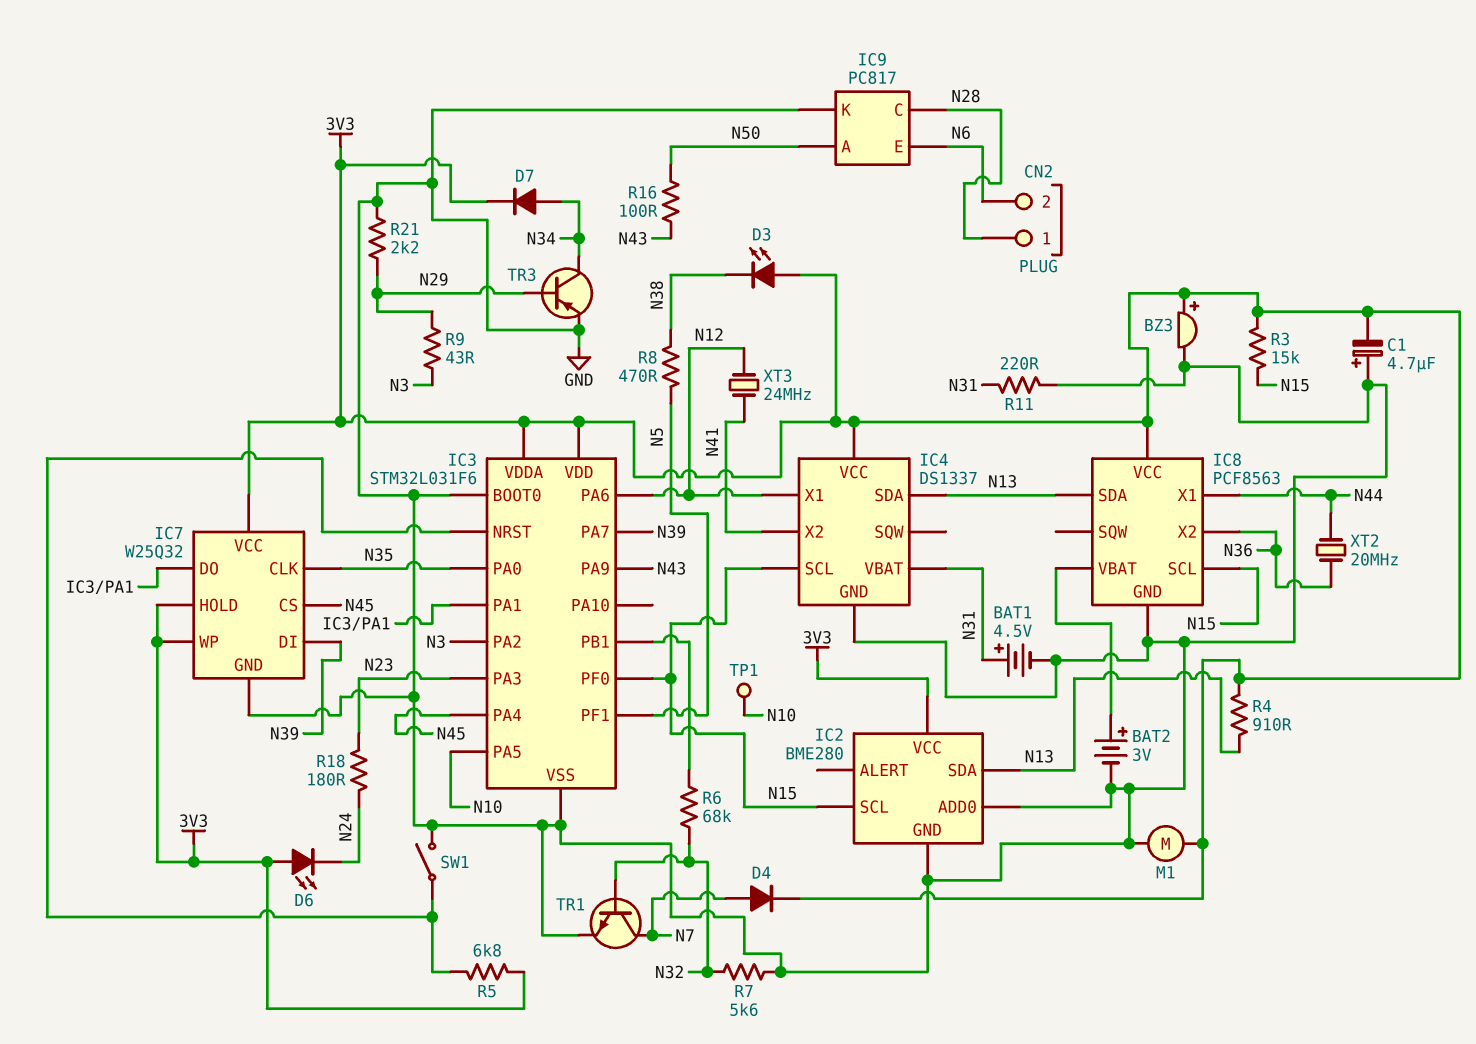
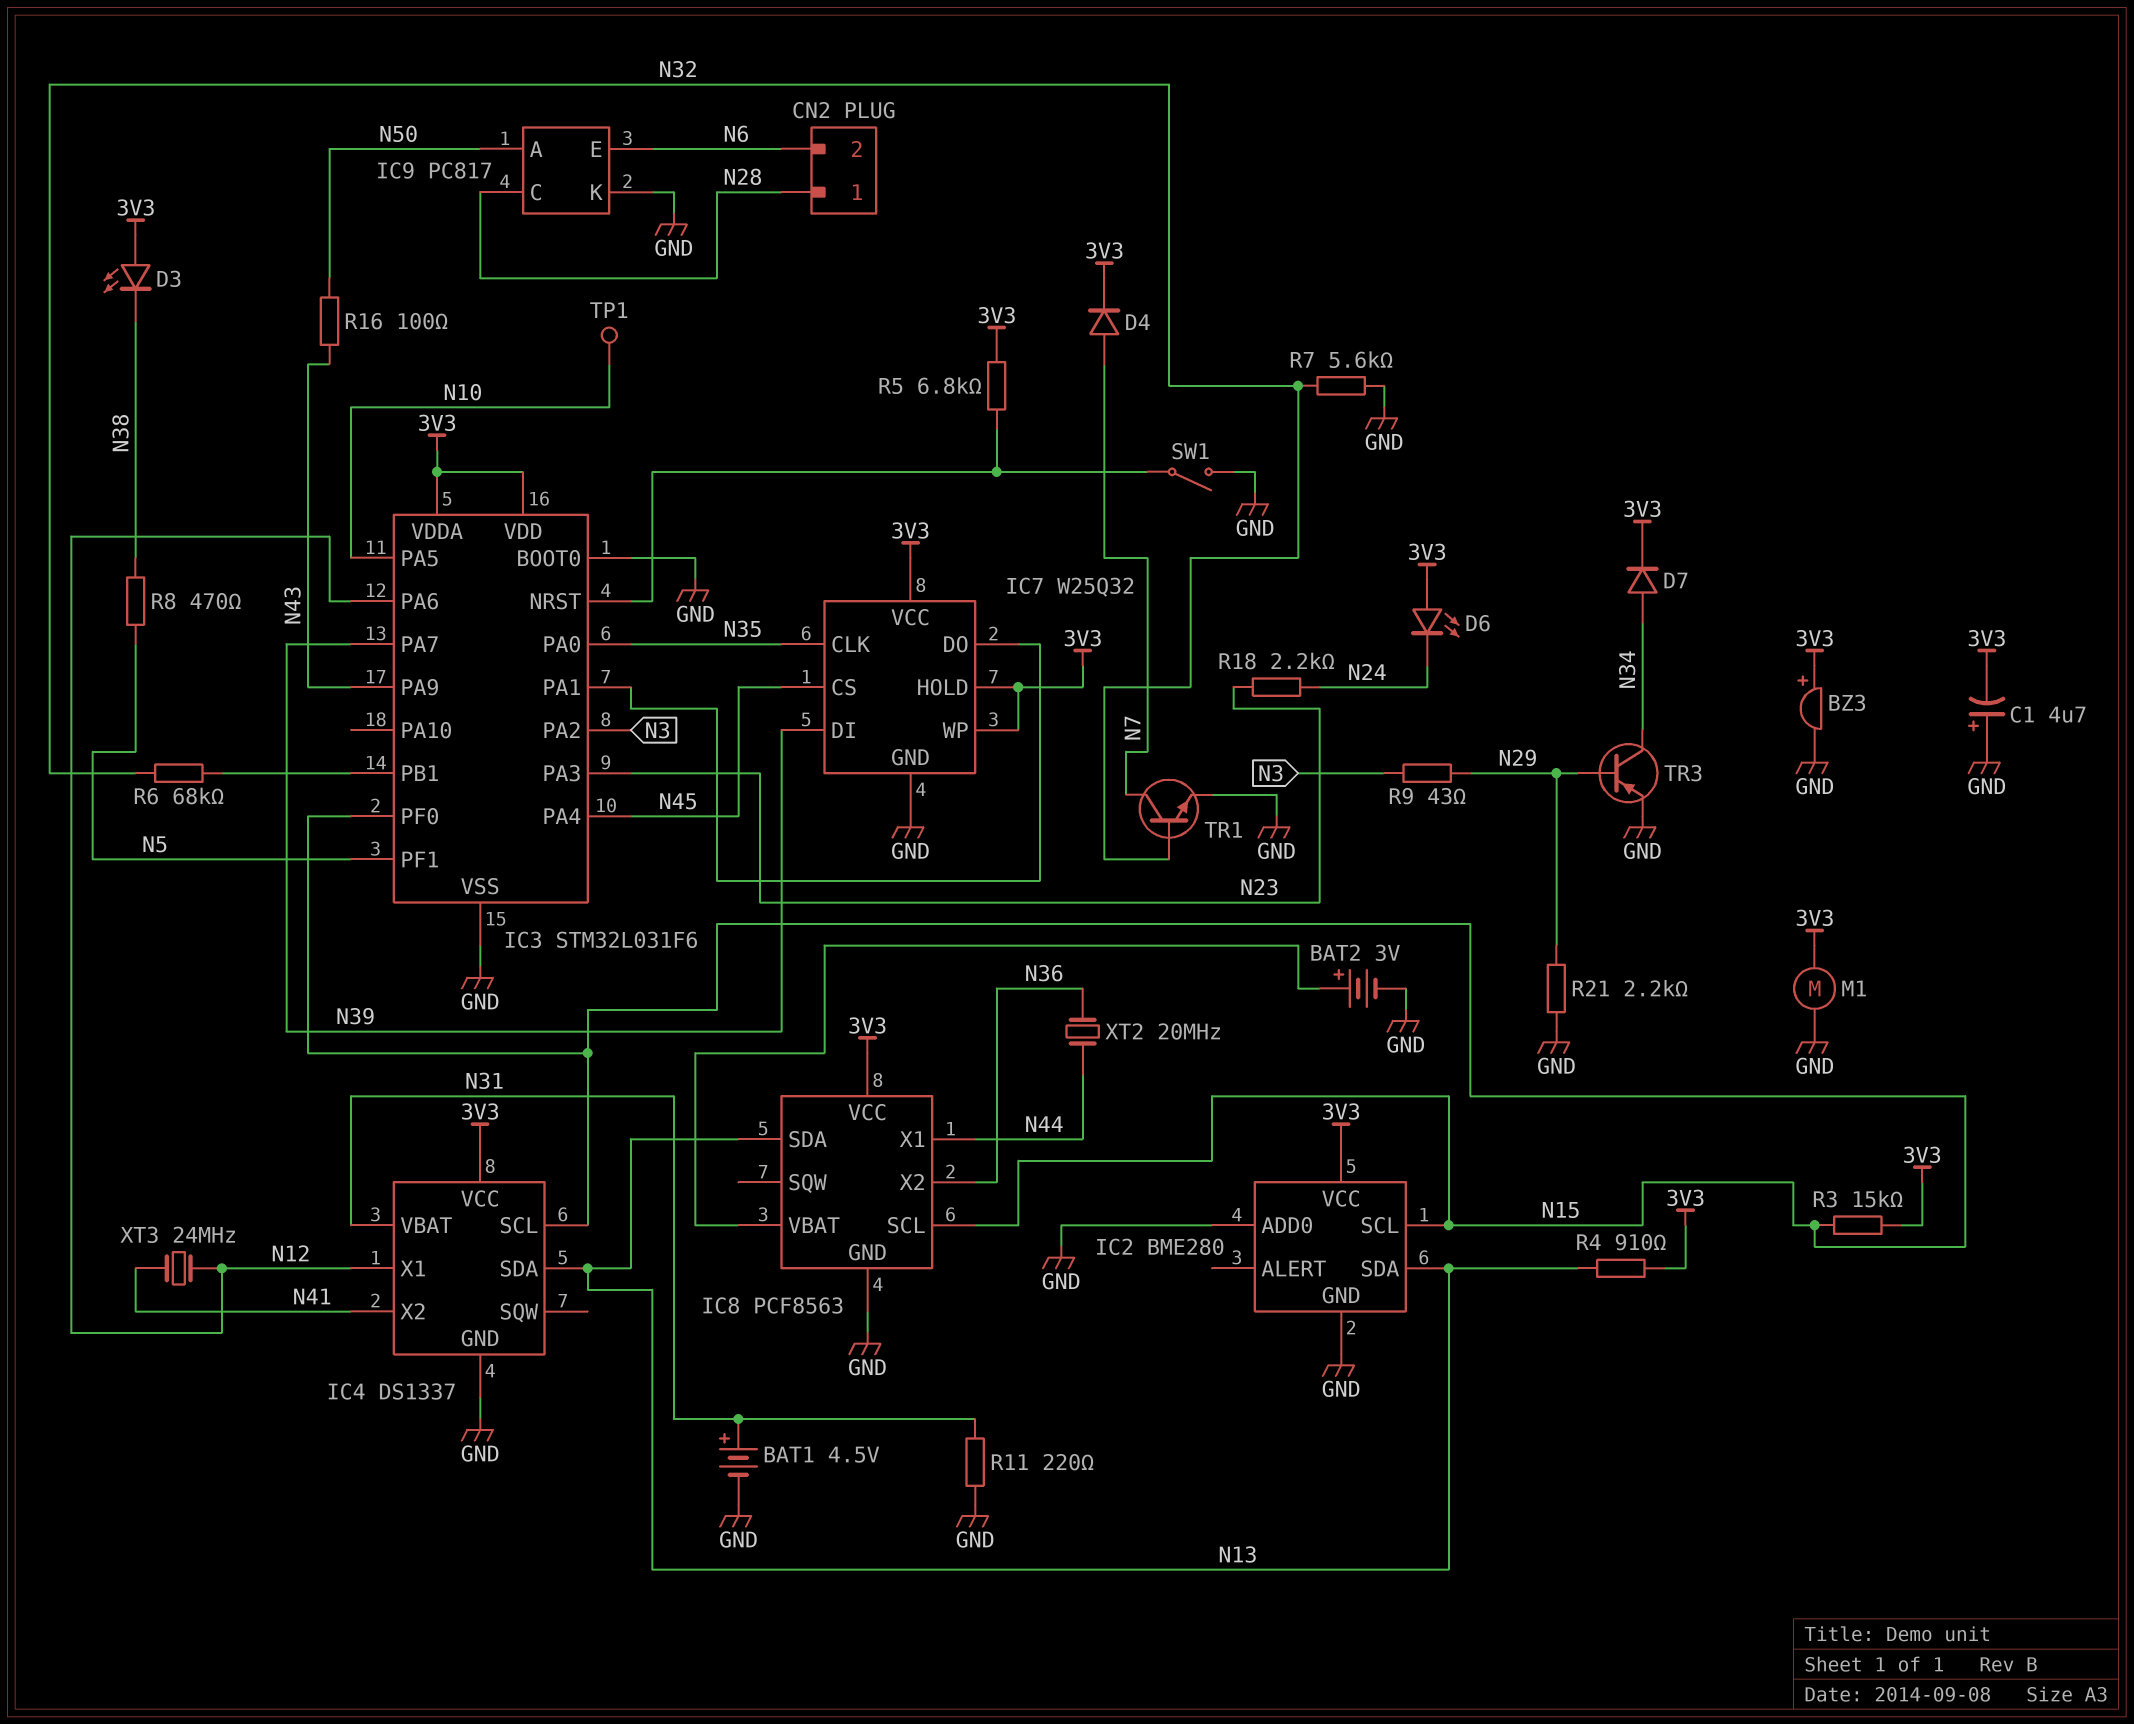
R18: 180 (N23, N24) -> 2.2k (N23, N24)

